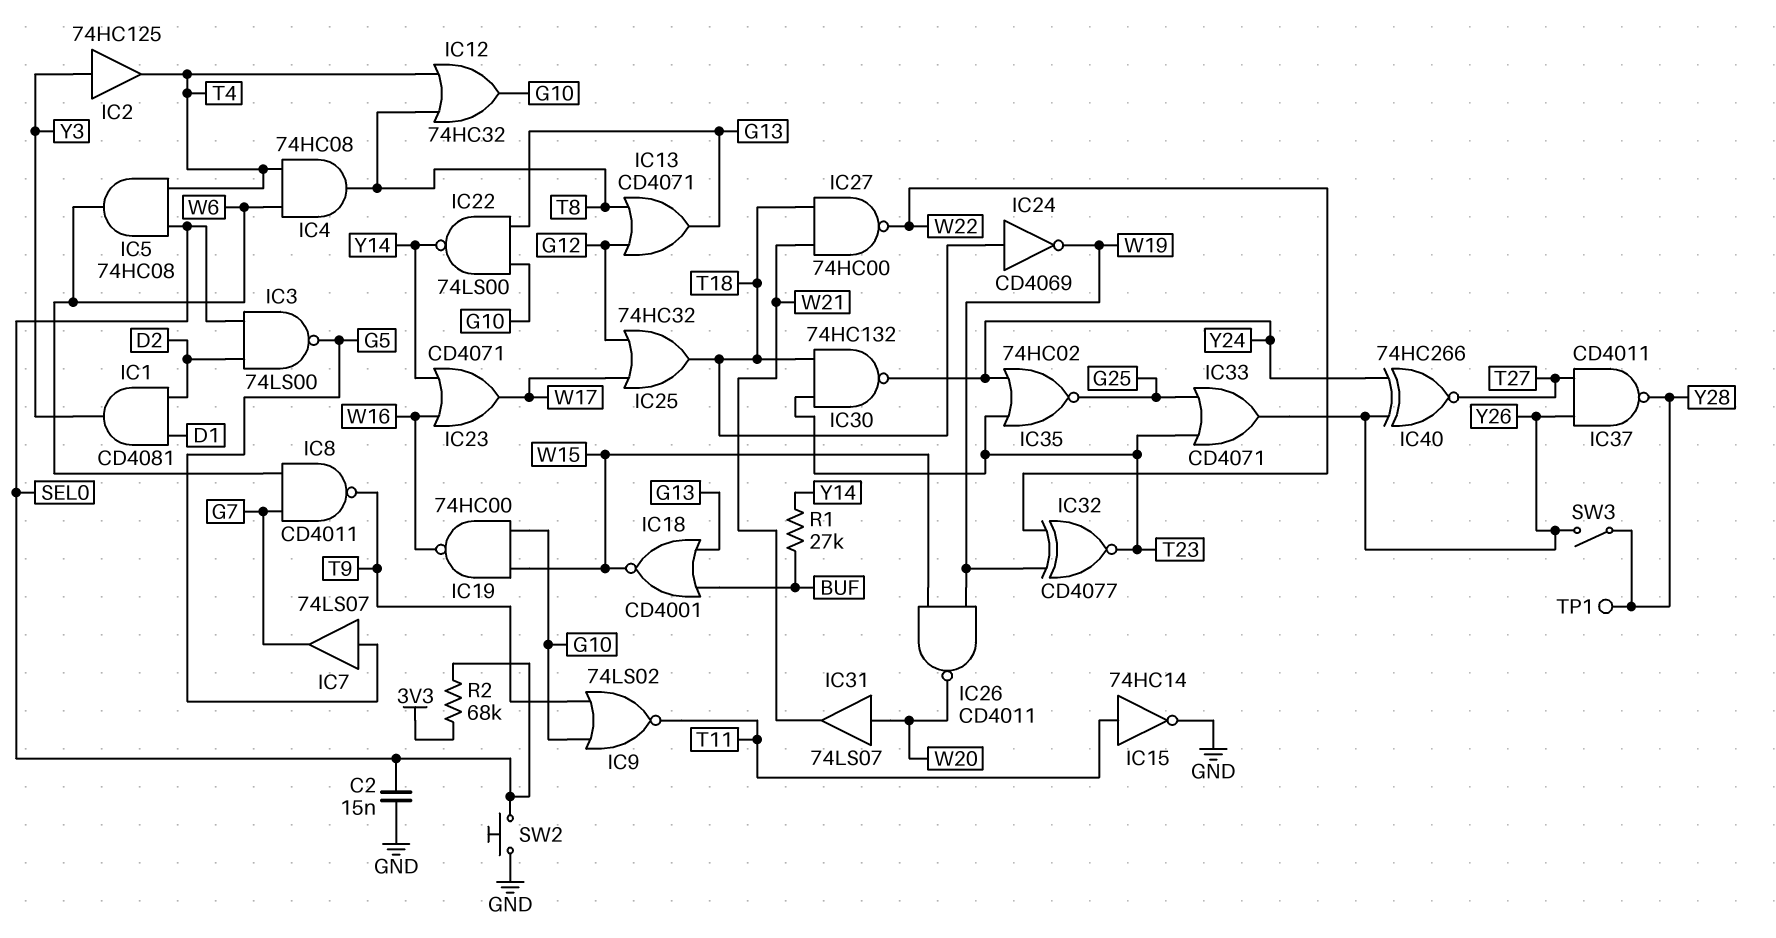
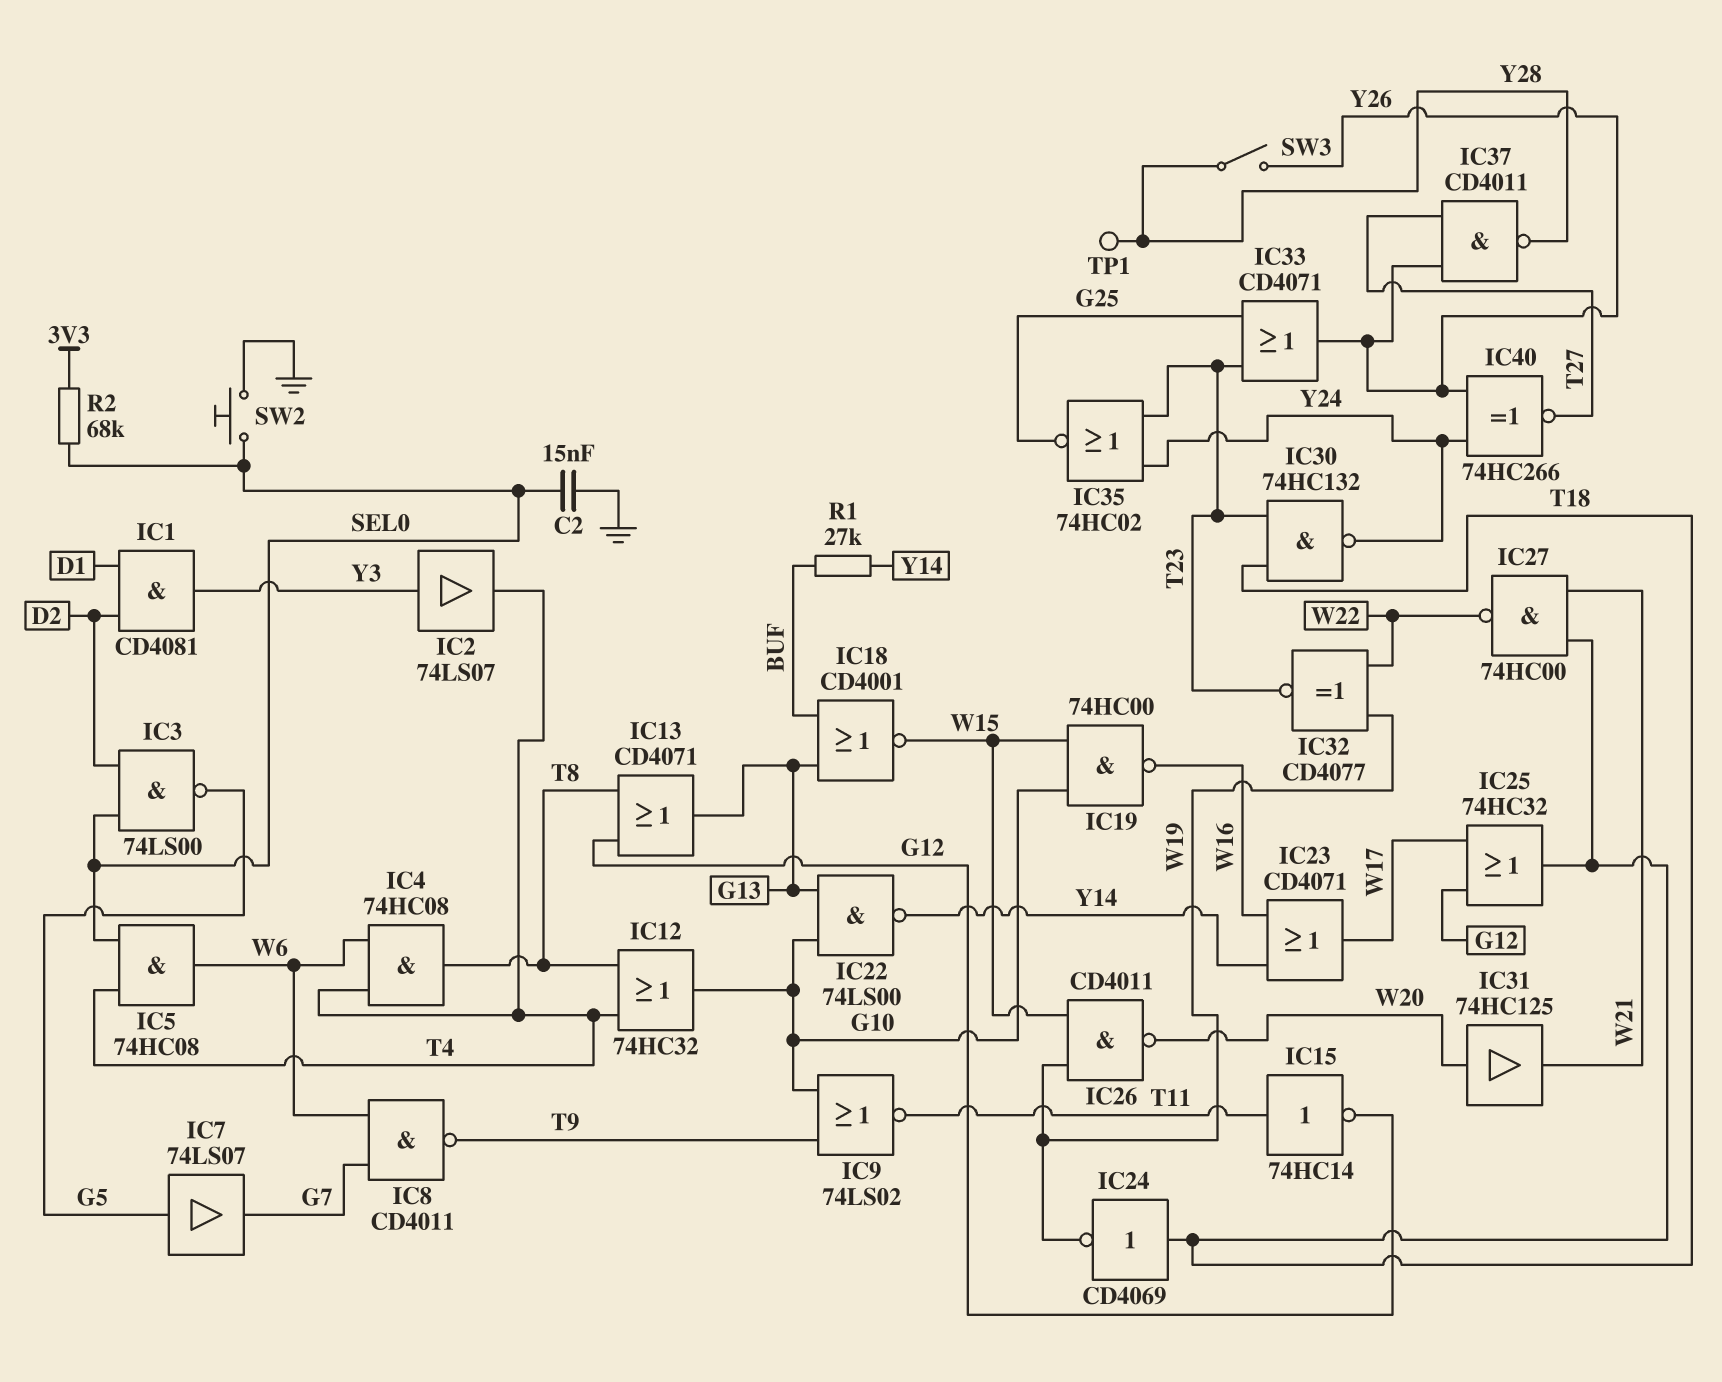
IC2: buffer 74HC125 (in Y3, out T4) -> buffer 74LS07 (in Y3, out T4)
IC15: NOT 74HC14 (in T11, out GND) -> NOT 74HC14 (in T11, out G12)
IC31: buffer 74LS07 (in W20, out W21) -> buffer 74HC125 (in W20, out W21)

